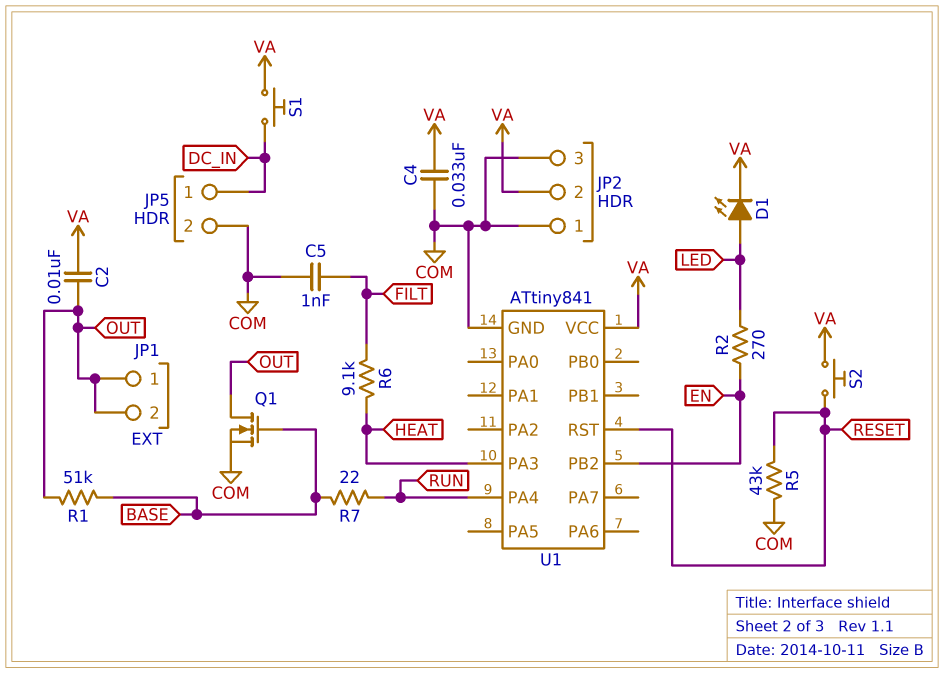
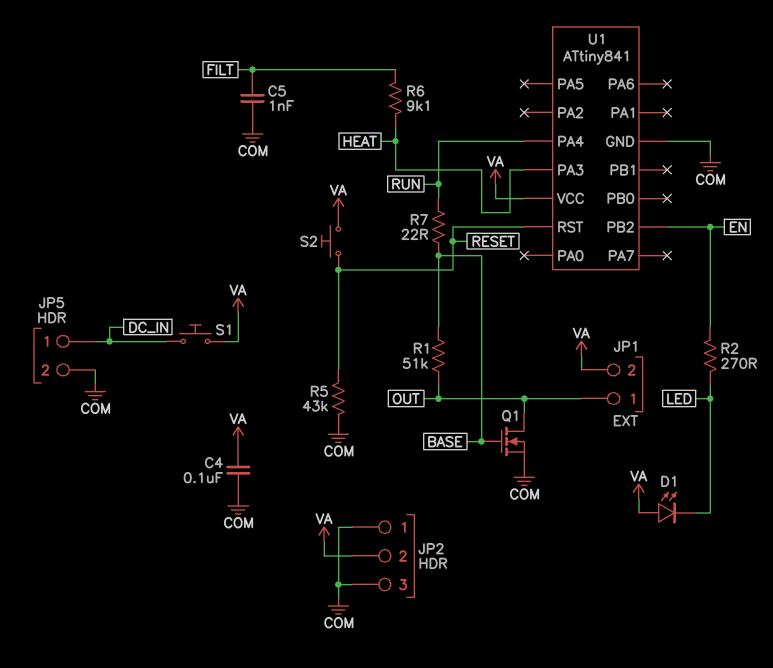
C2: 10nF (OUT, VA) -> none
C4: 33nF (COM, VA) -> 100nF (COM, VA)
D1: LED (A LED, K VA) -> LED (A VA, K LED)
JP1 pin 2: OUT -> VA

